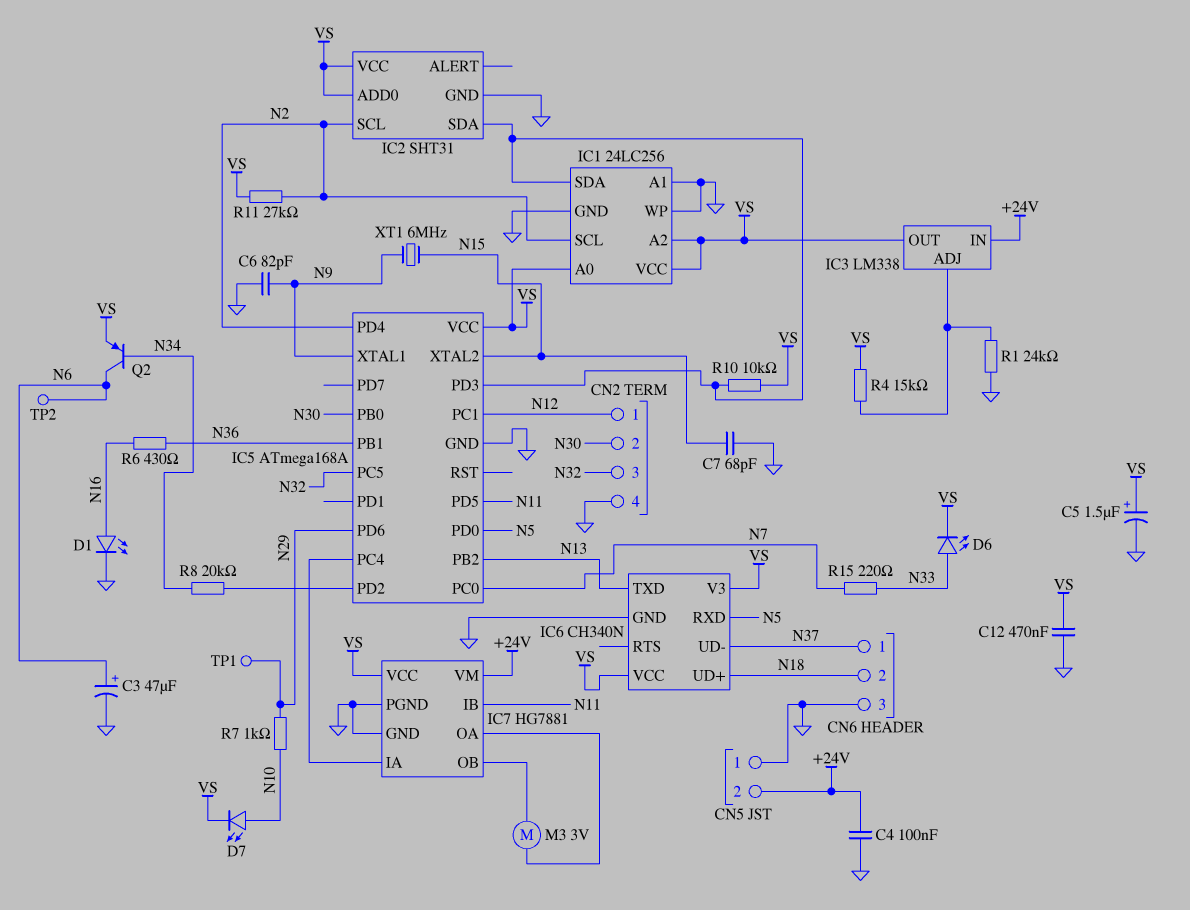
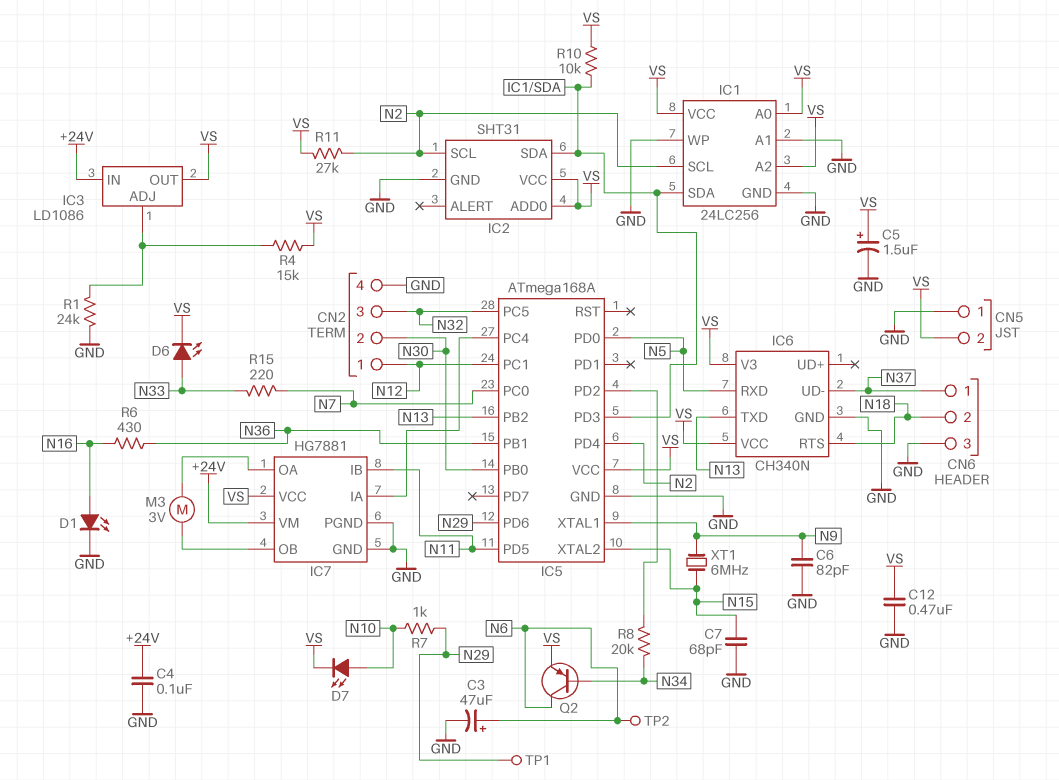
CN5 pin 2: +24V -> VS
IC3: LM338 -> LD1086
IC6 pin RTS: none -> N18
IC6 pin UD+: N18 -> none

